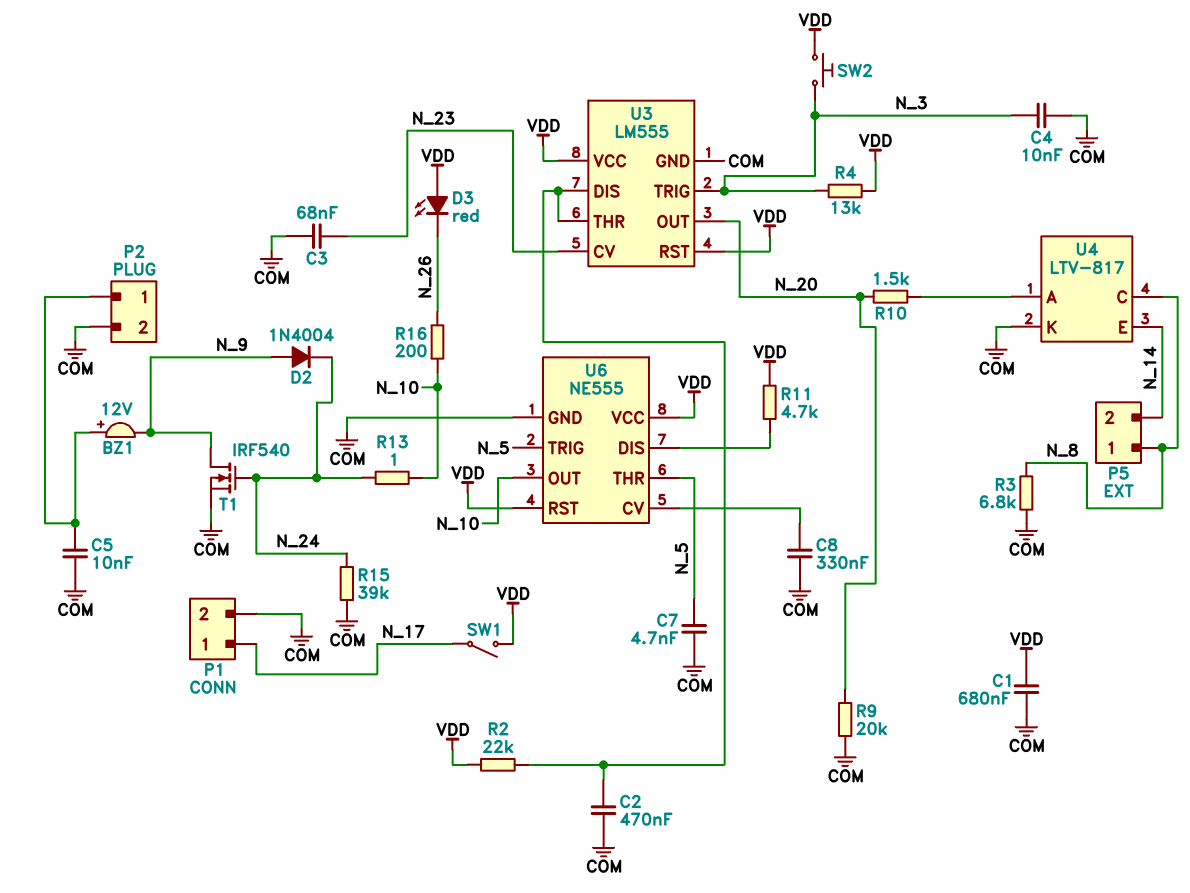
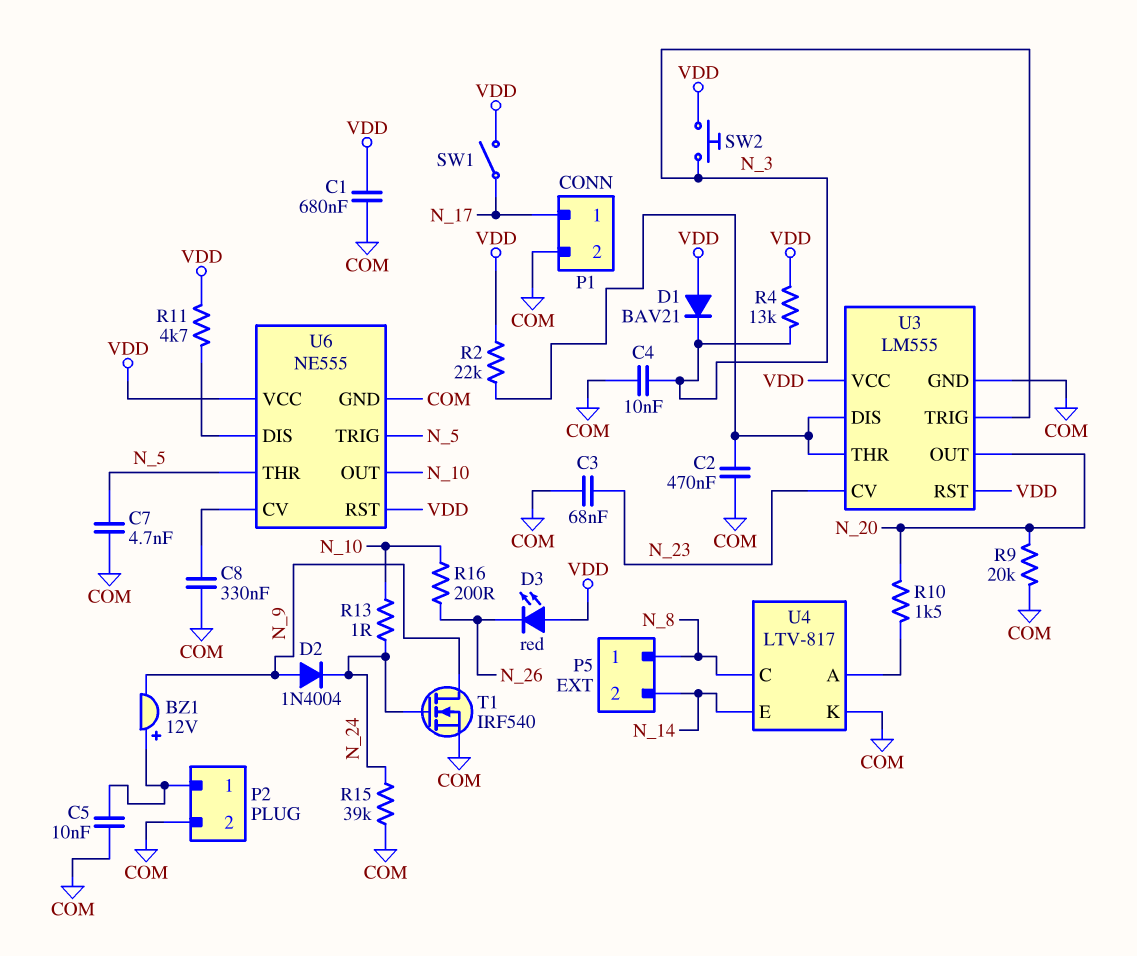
D1: none -> diode BAV21 (A VDD, K N_3)
R3: 6.8k (COM, N_8) -> none

